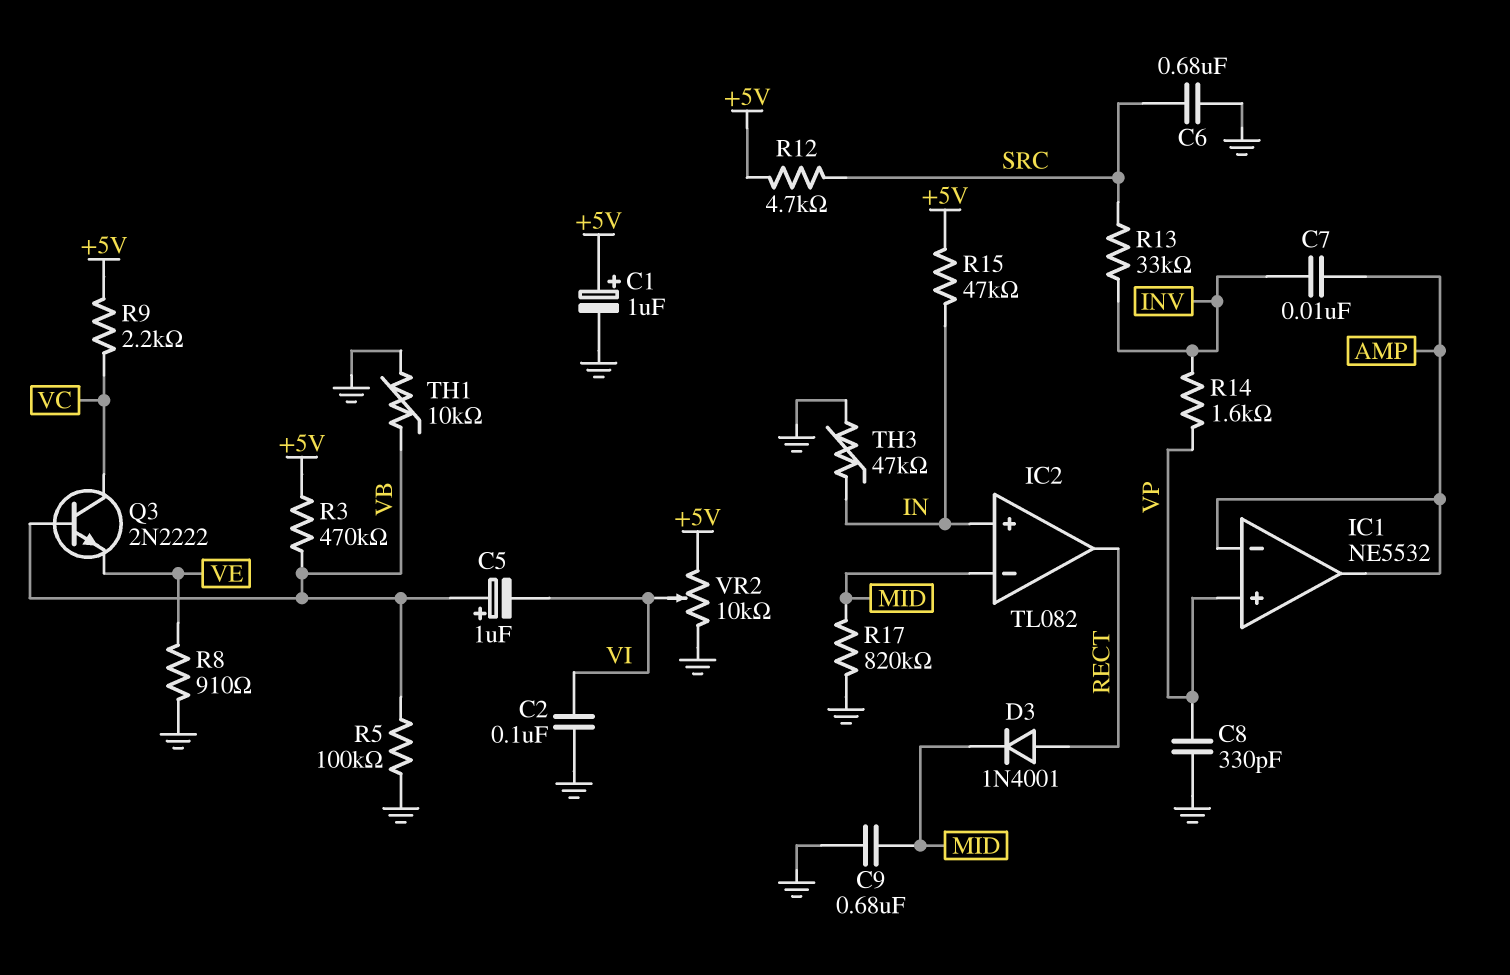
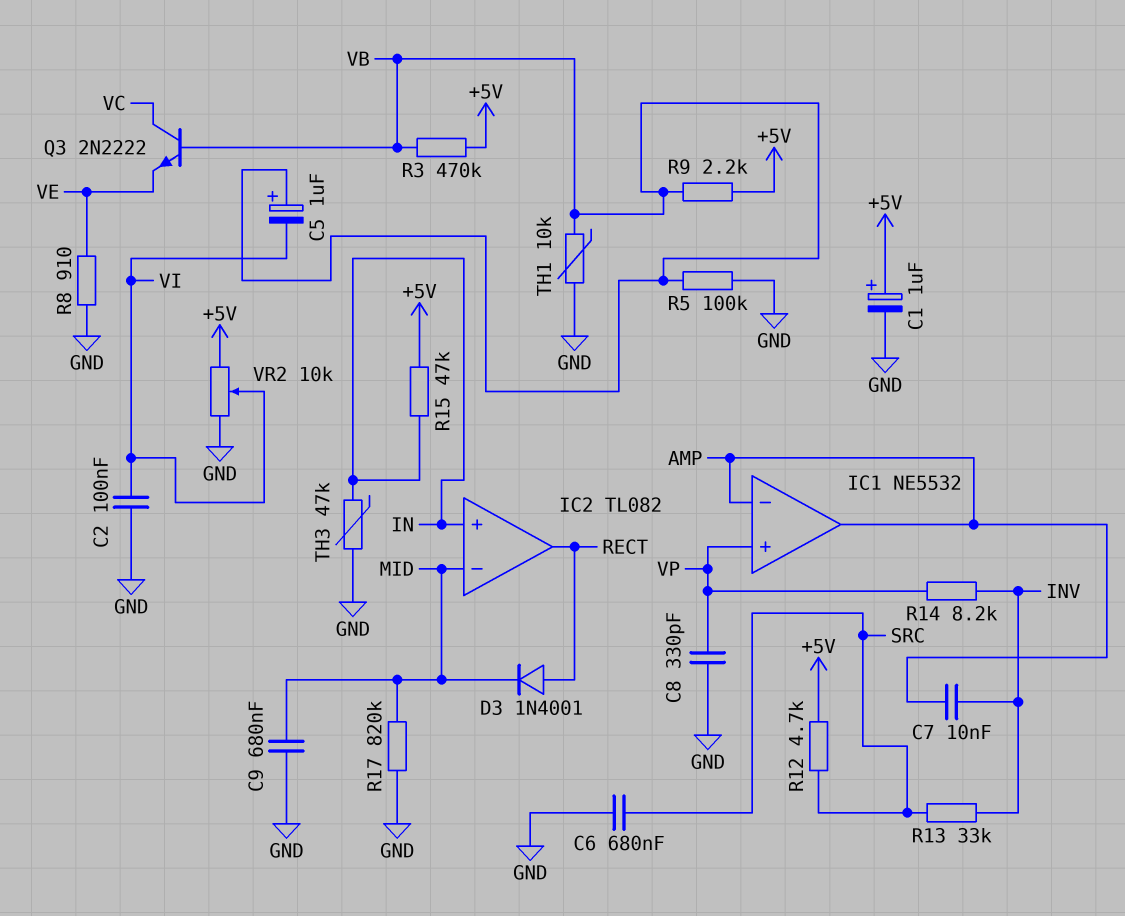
R9: 2.2k (+5V, VC) -> 2.2k (+5V, VB)
R14: 1.6k (INV, VP) -> 8.2k (INV, VP)

